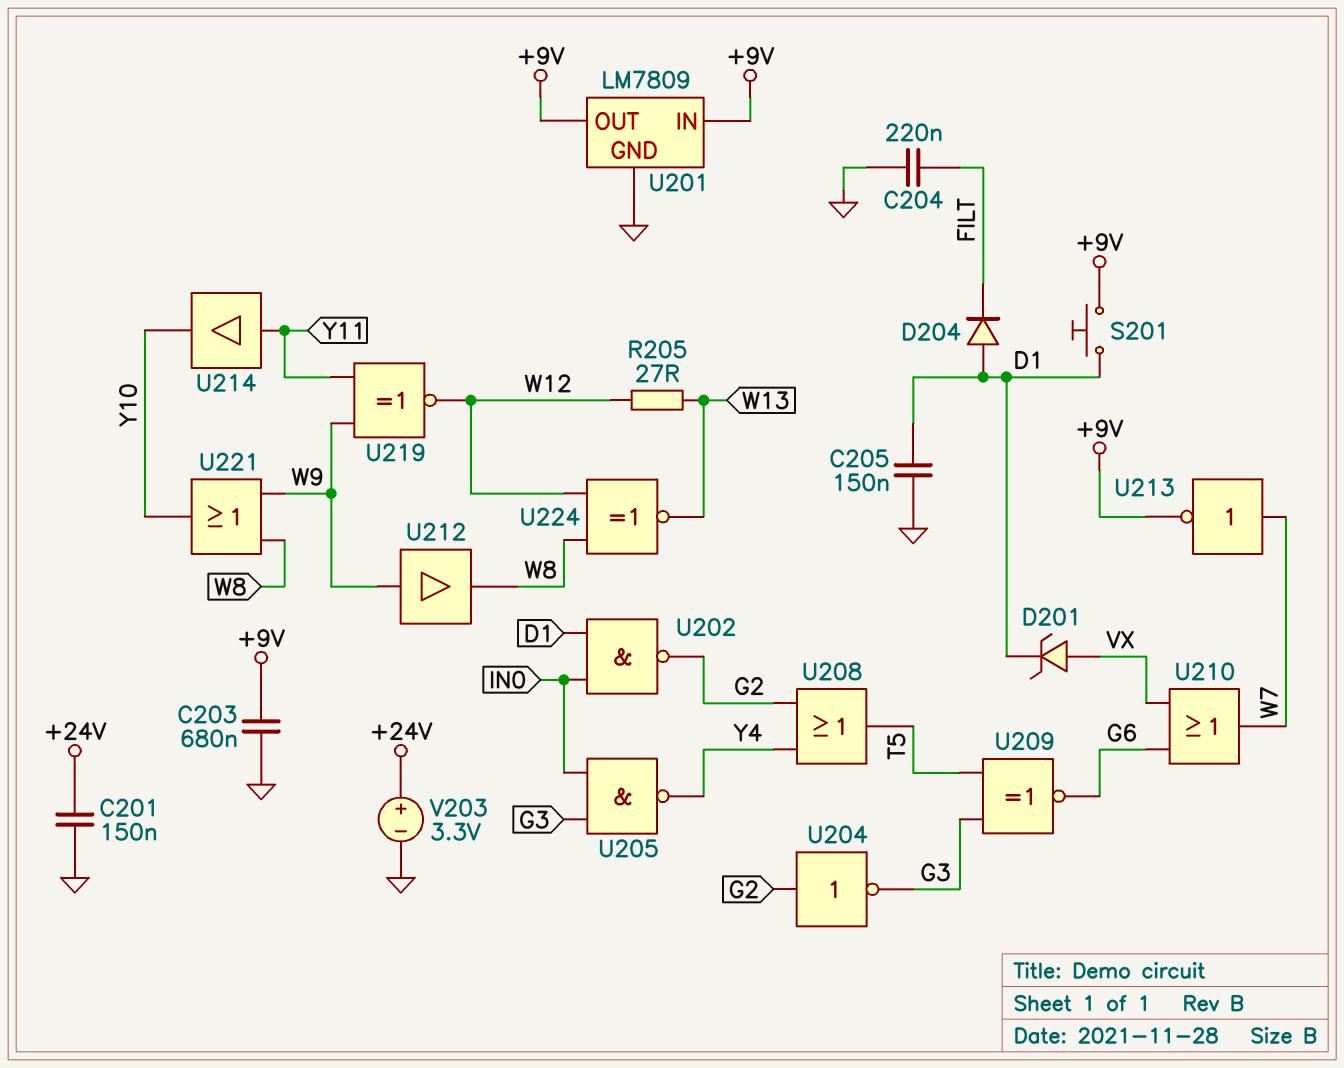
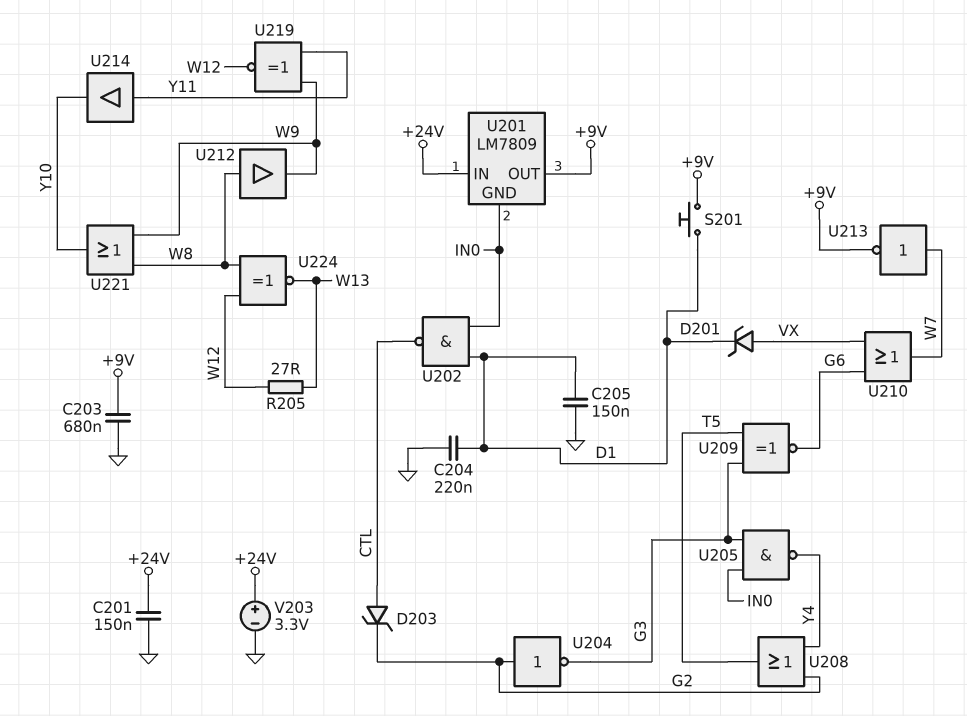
C204: 220nF (FILT, GND) -> 220nF (D1, GND)
D203: none -> zener (A CTL, K G2)
D204: diode (A D1, K FILT) -> none
U201 pin GND: GND -> IN0
U201 pin IN: +9V -> +24V
U202: NAND (in D1, in IN0, out G2) -> NAND (in D1, in IN0, out CTL)
U212: buffer (in W9, out W8) -> buffer (in W8, out W9)

